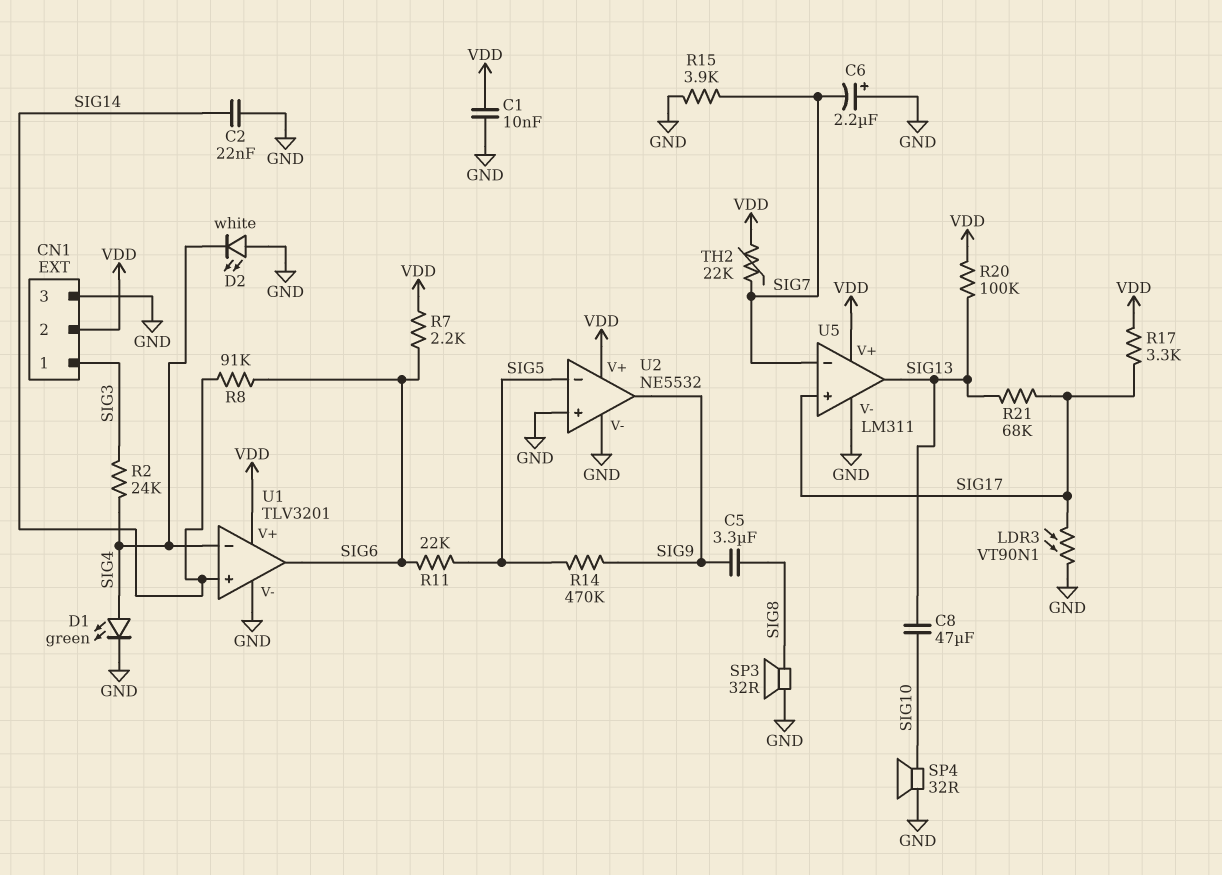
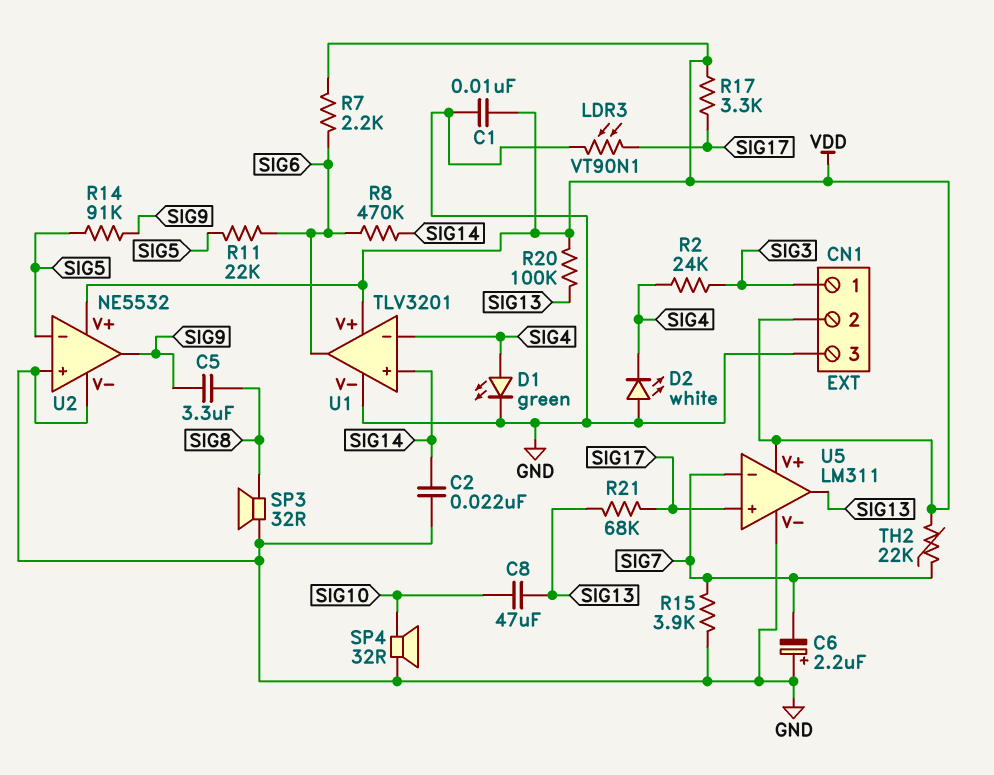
R8: 91k (SIG6, SIG14) -> 470k (SIG6, SIG14)
R14: 470k (SIG5, SIG9) -> 91k (SIG5, SIG9)

